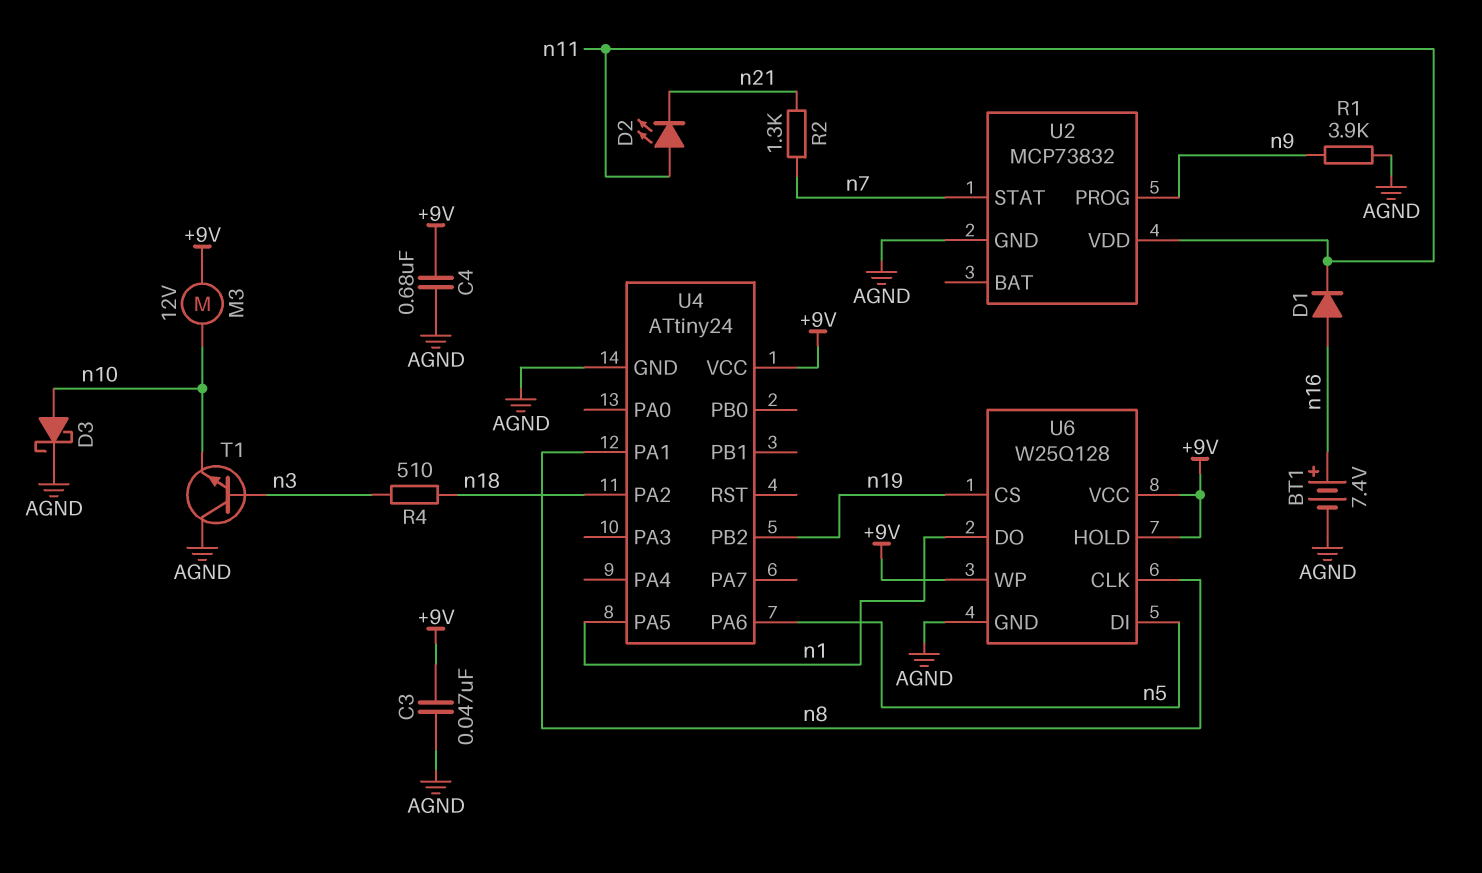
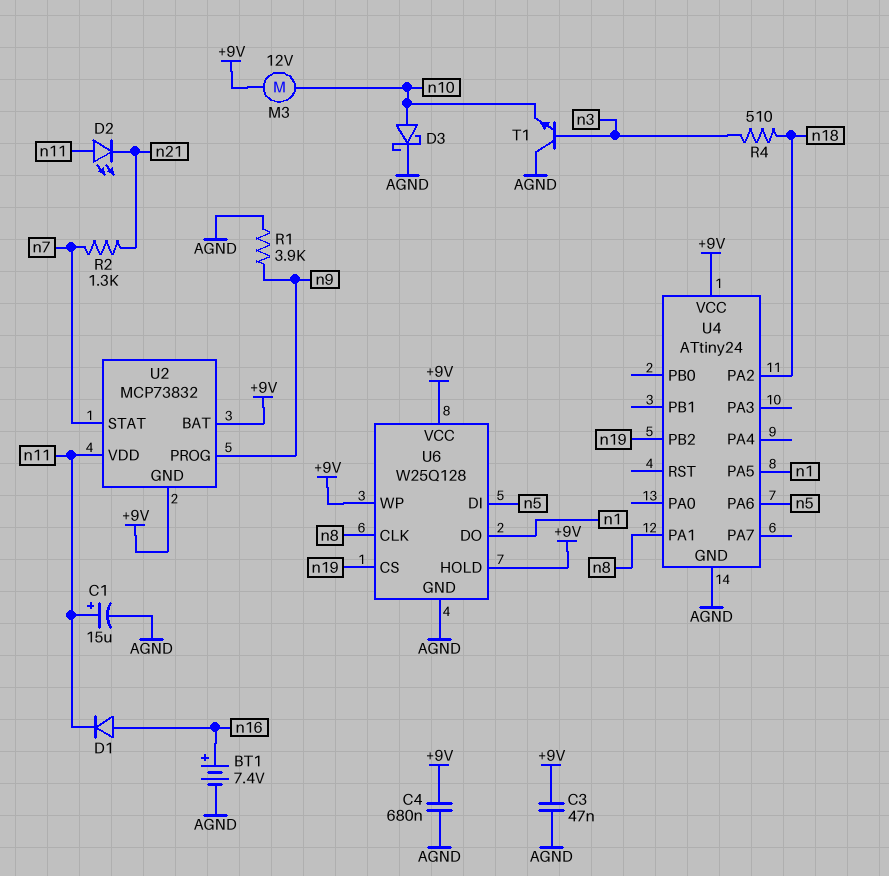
C1: none -> 15uF (plus n11, minus AGND)
U2 pin BAT: none -> +9V
U2 pin GND: AGND -> +9V

